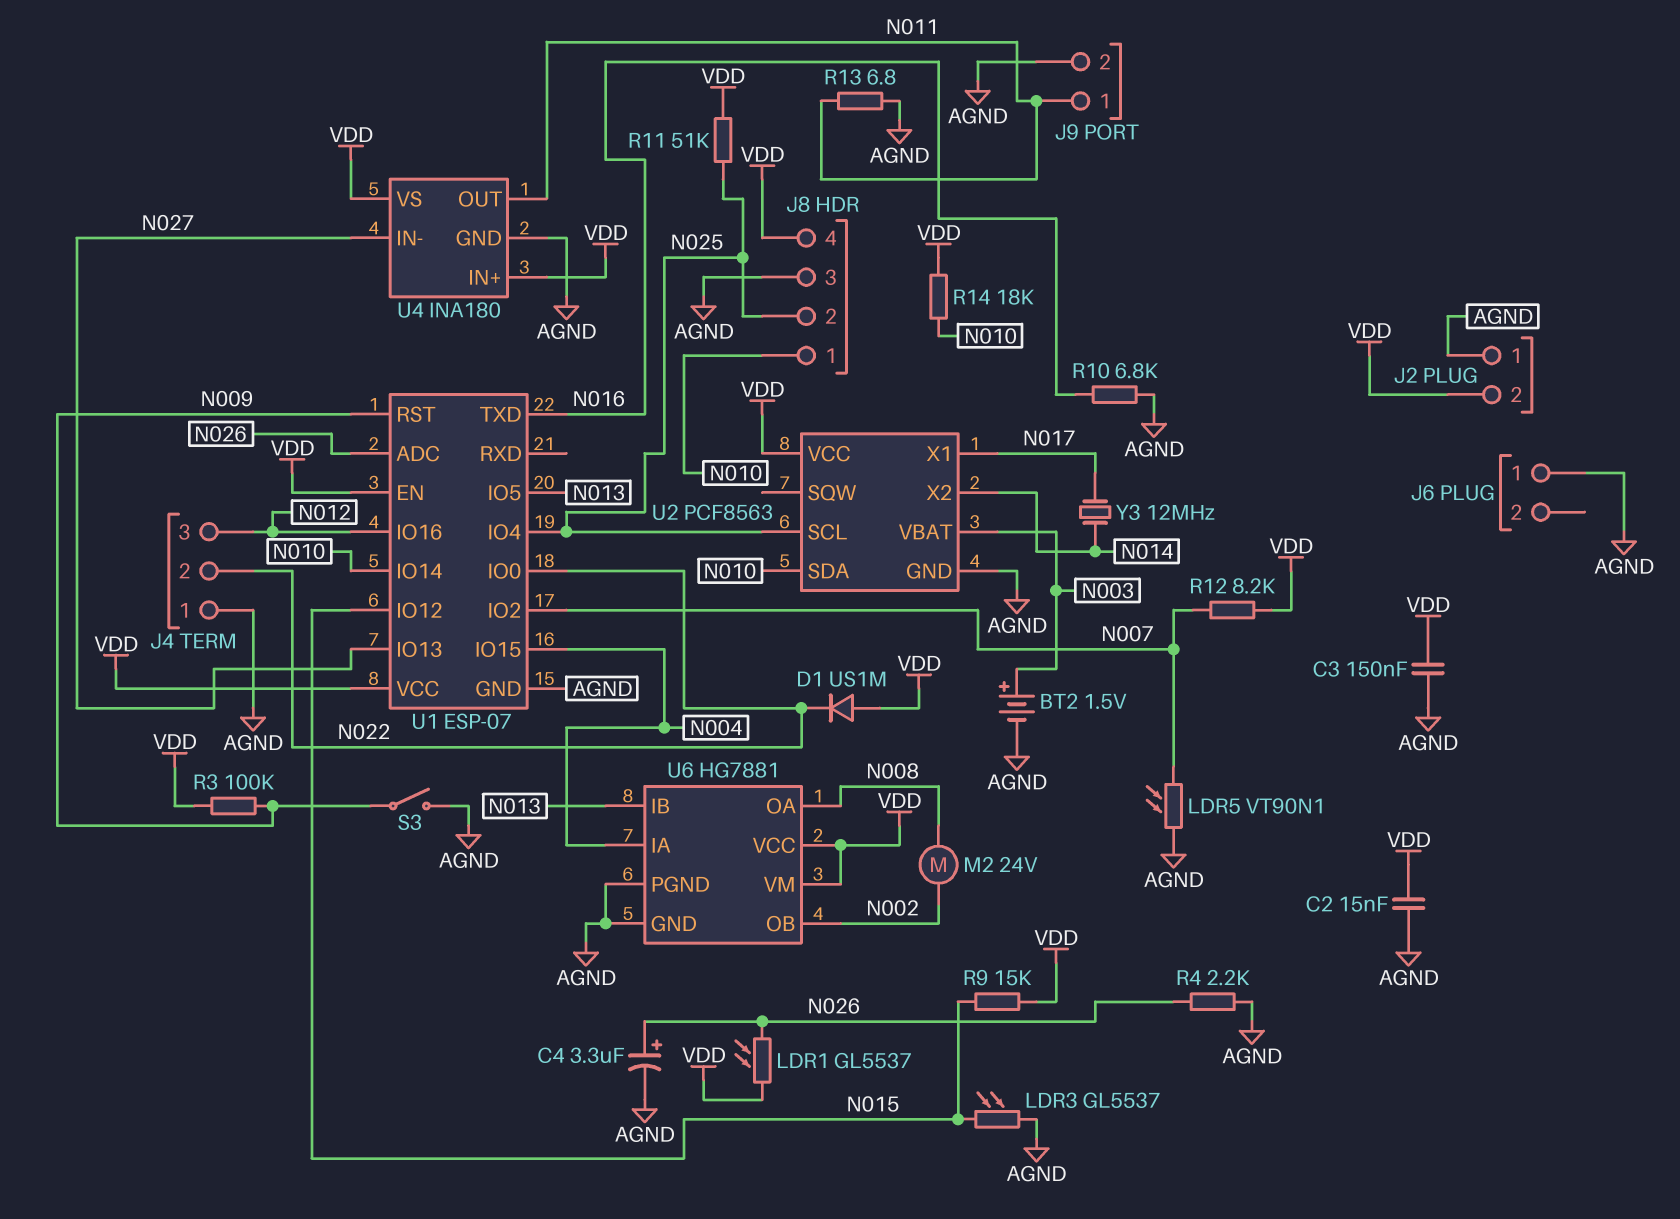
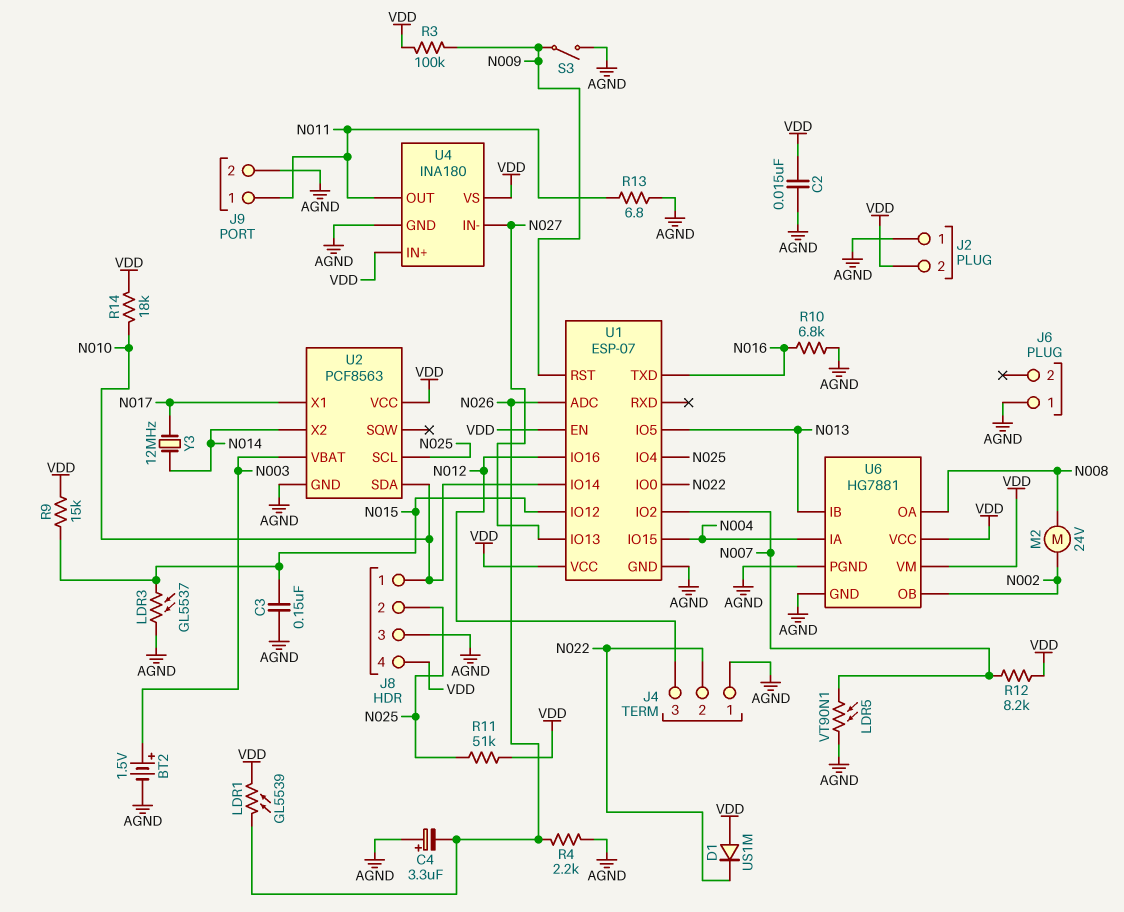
C3: 150nF (AGND, VDD) -> 150nF (AGND, N015)
C4: 3.3uF (plus N026, minus AGND) -> 3.3uF (plus AGND, minus N026)
LDR1: GL5537 (N026, VDD) -> GL5539 (N026, VDD)

